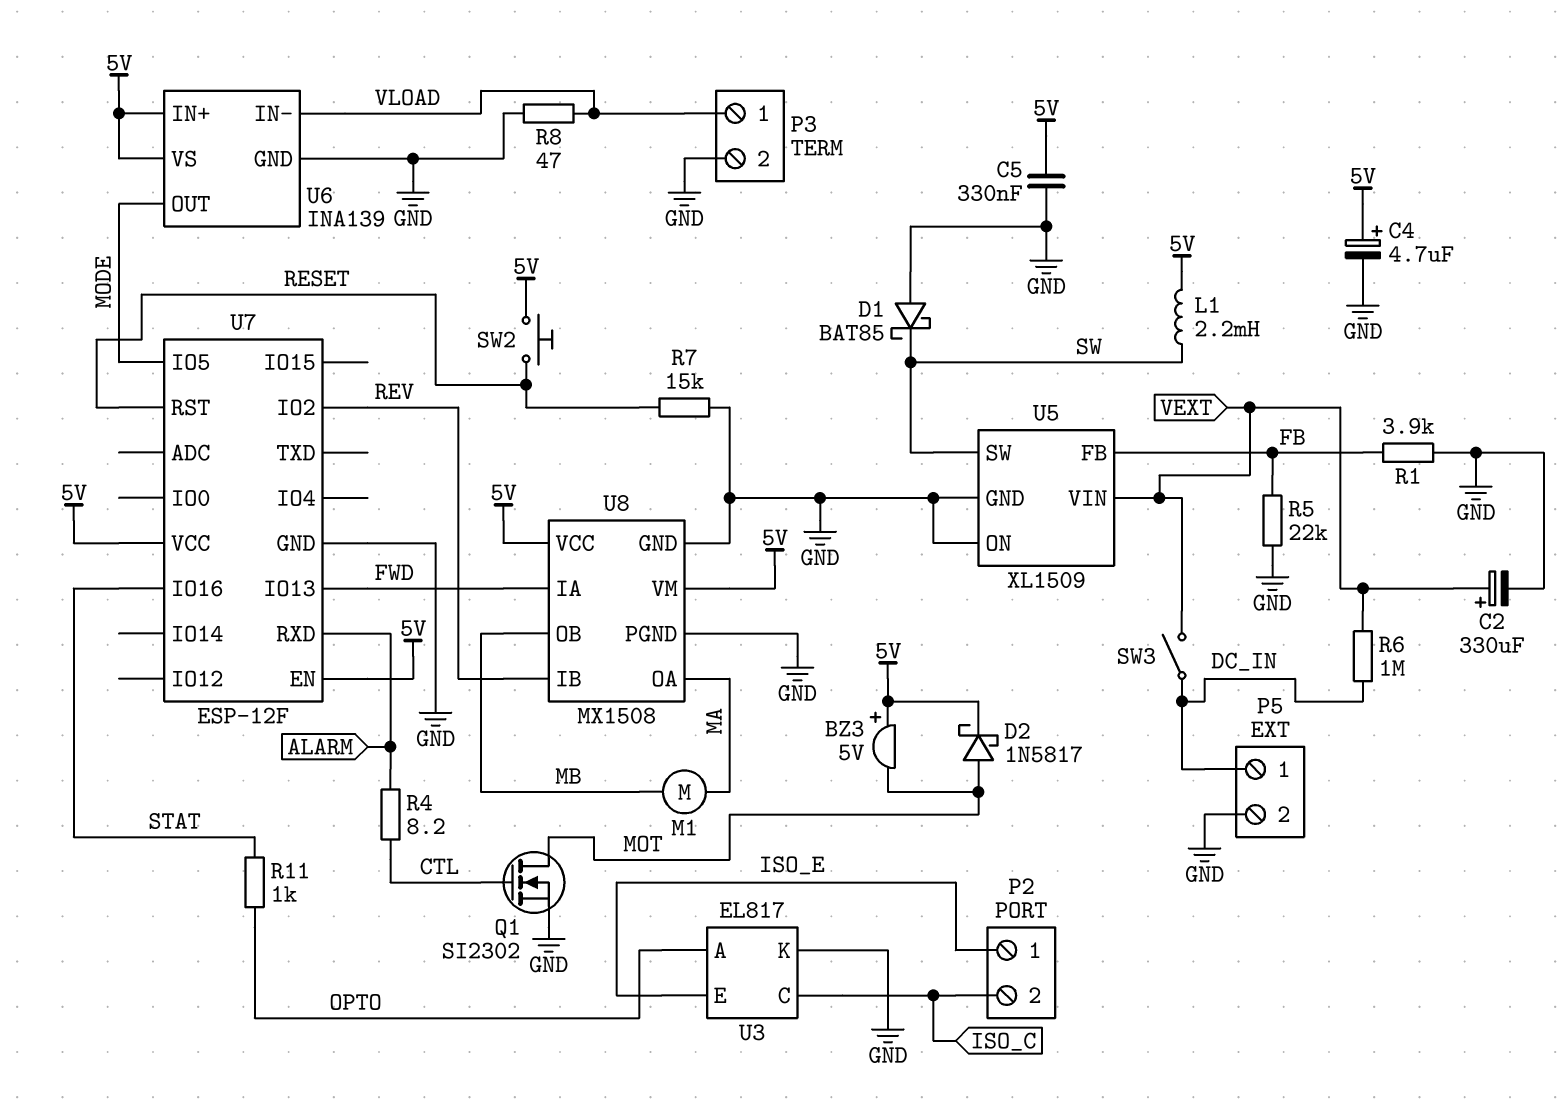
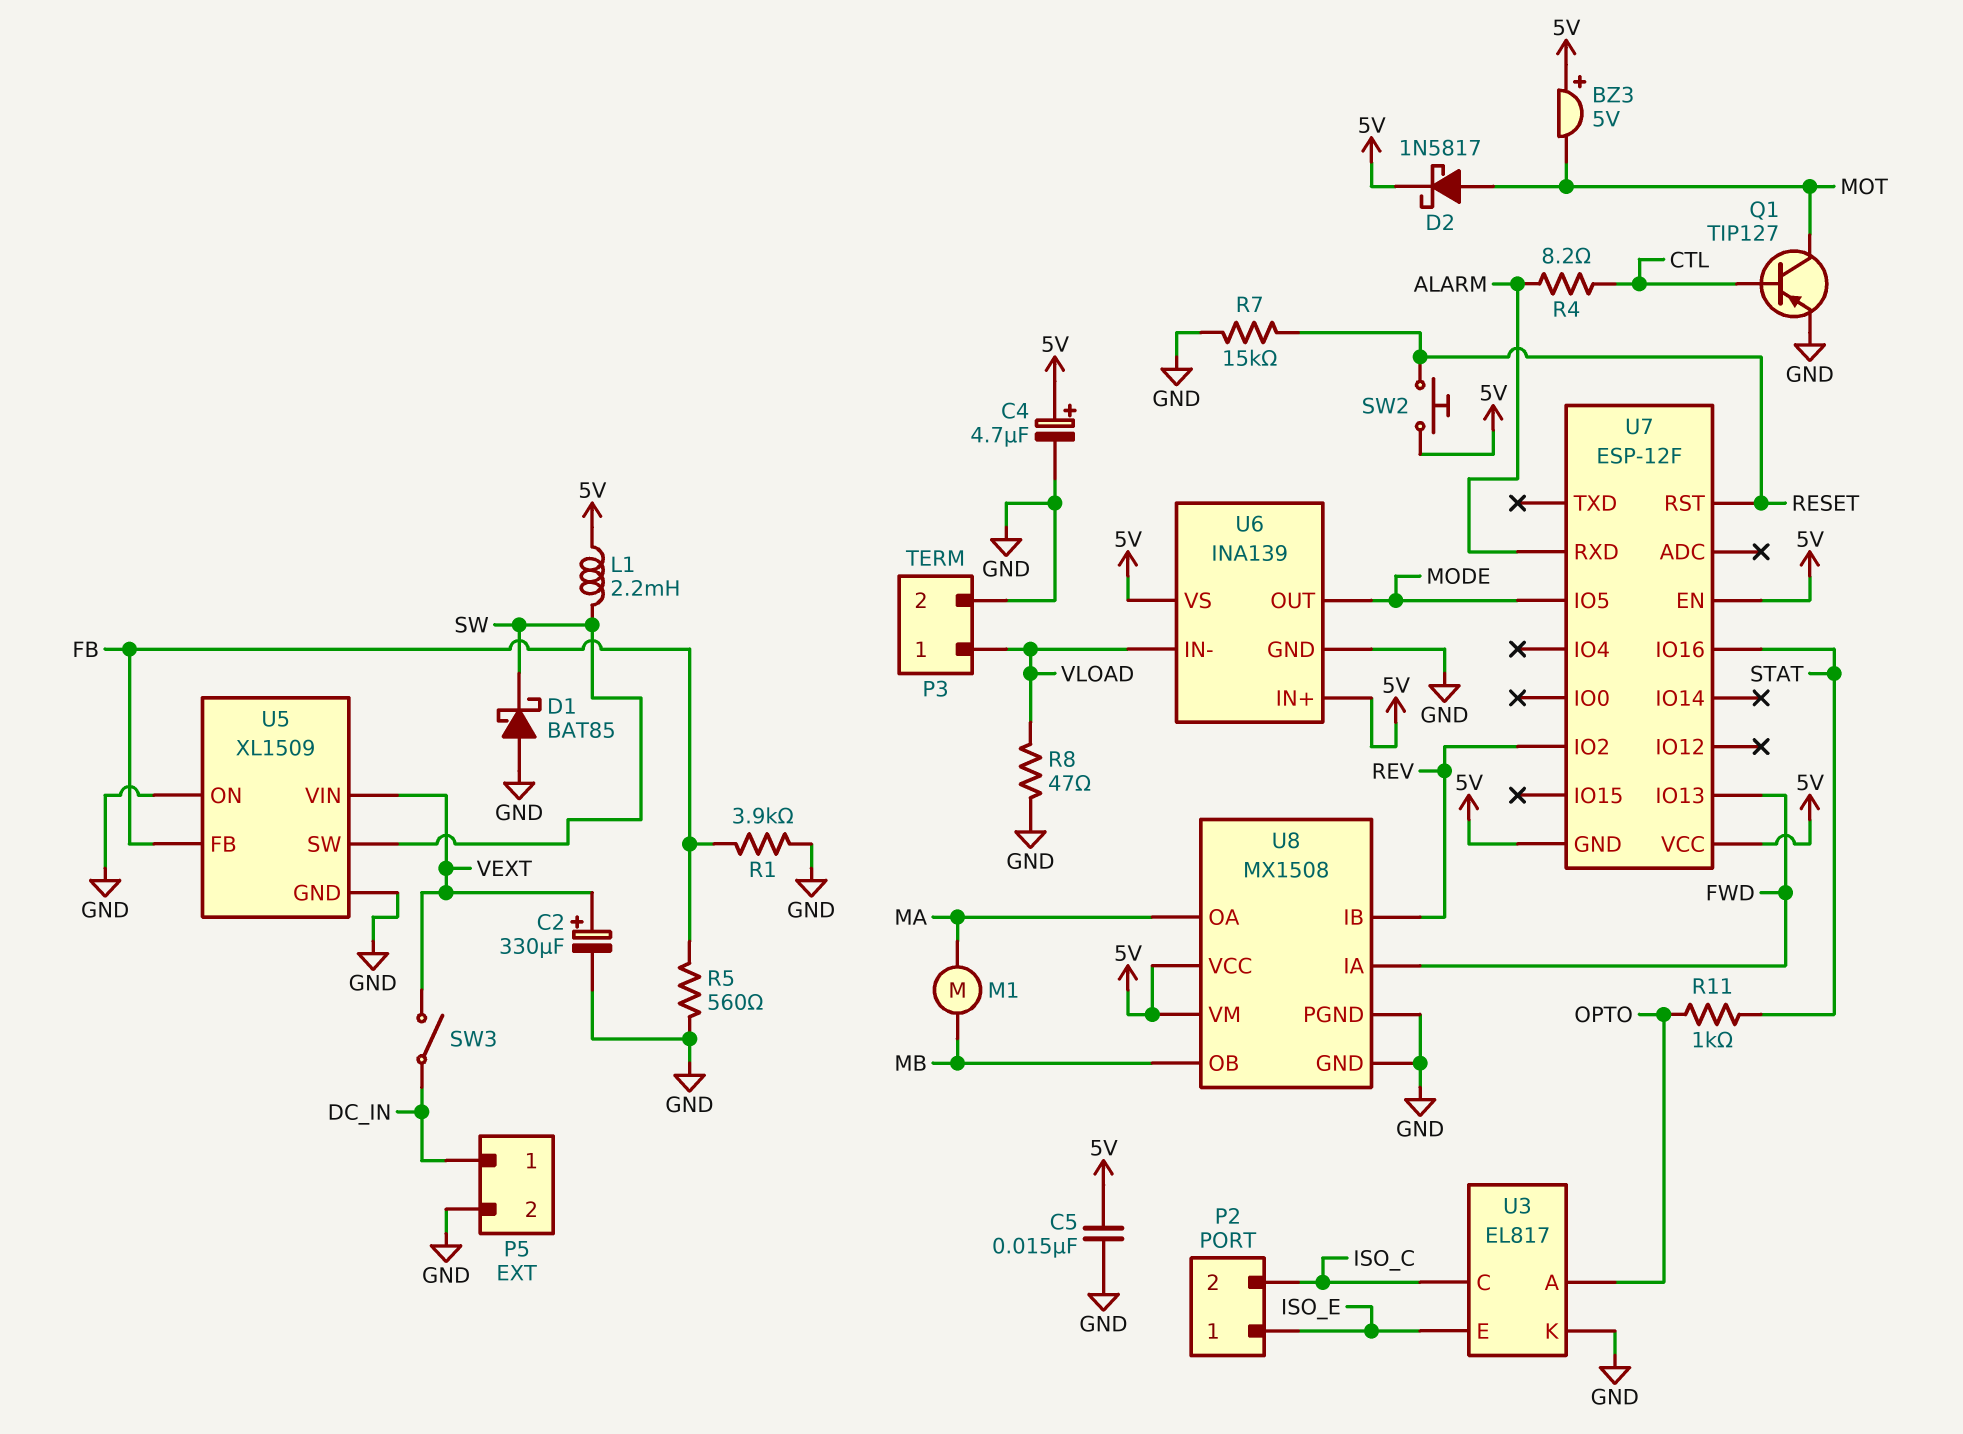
C5: 330nF (5V, GND) -> 15nF (5V, GND)
Q1: NMOS SI2302 (G CTL, D MOT, S GND) -> PNP TIP127 (B CTL, C MOT, E GND)
R5: 22k (FB, GND) -> 560 (FB, GND)
R6: 1M (DC_IN, VEXT) -> none
U7 pin GND: GND -> 5V

